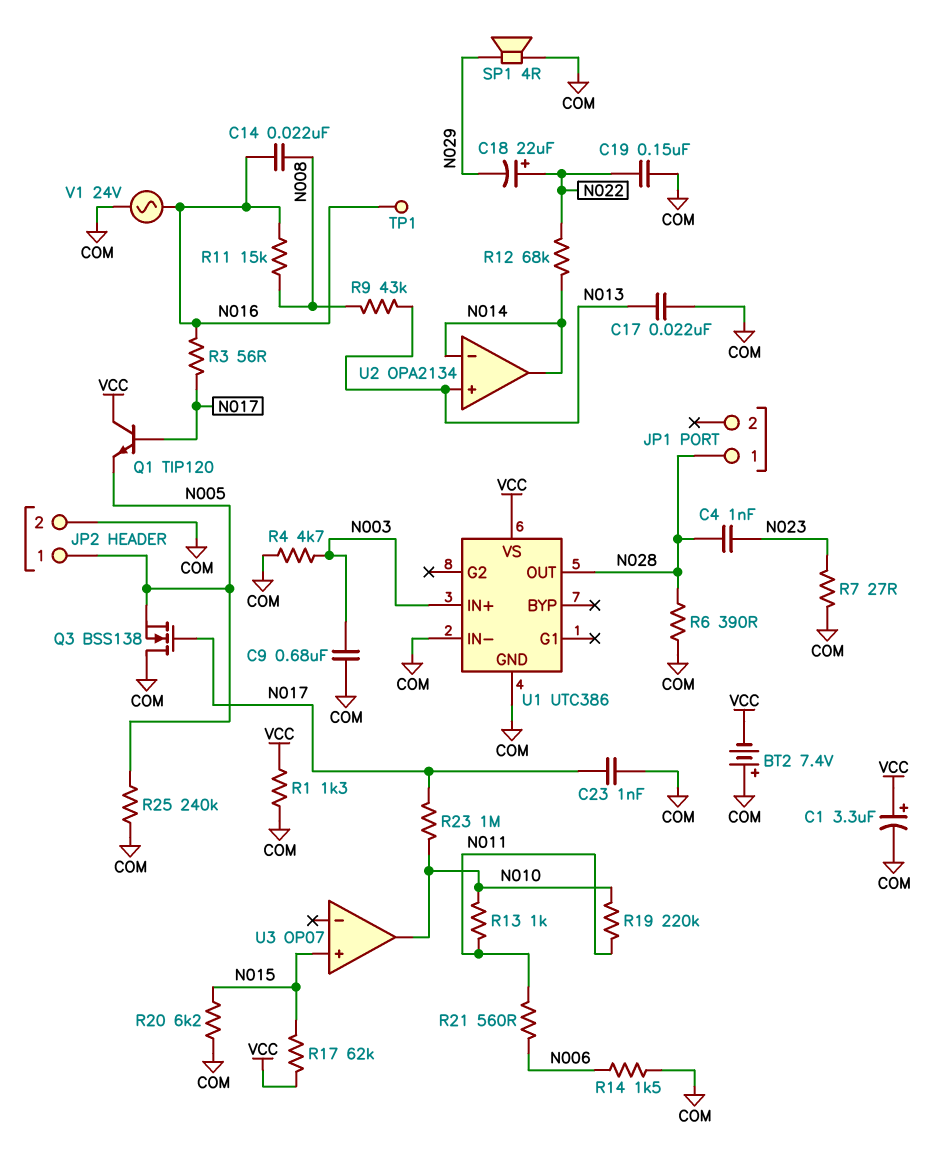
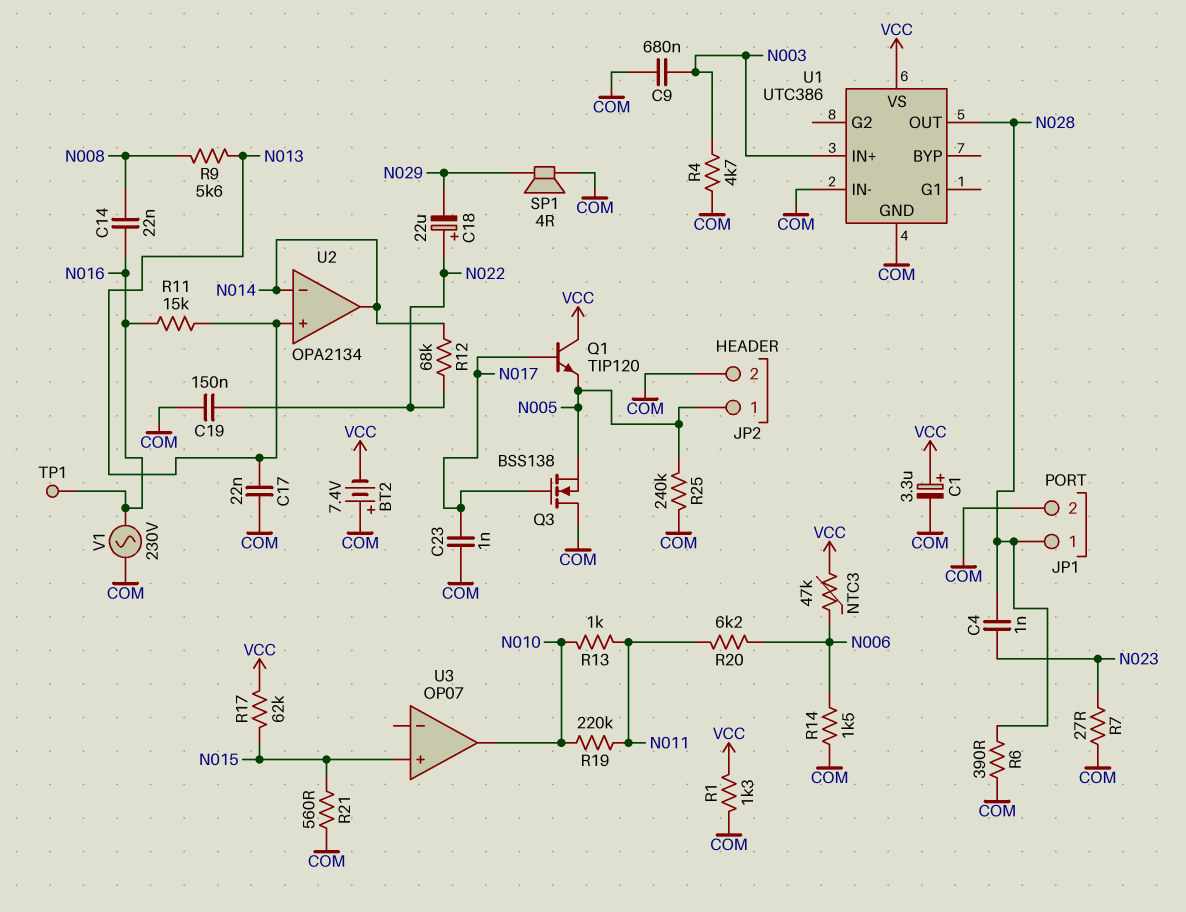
JP1 pin 2: none -> COM
NTC3: none -> 47k (N006, VCC)
R3: 56 (N016, N017) -> none
R9: 43k (N008, N013) -> 5.6k (N008, N013)
R11: 15k (N008, N016) -> 15k (N013, N016)
R20: 6.2k (COM, N015) -> 6.2k (N006, N011)
R21: 560 (N006, N011) -> 560 (COM, N015)
R23: 1M (N010, N017) -> none
V1: AC 24V (COM, N016) -> AC 230V (COM, N016)

